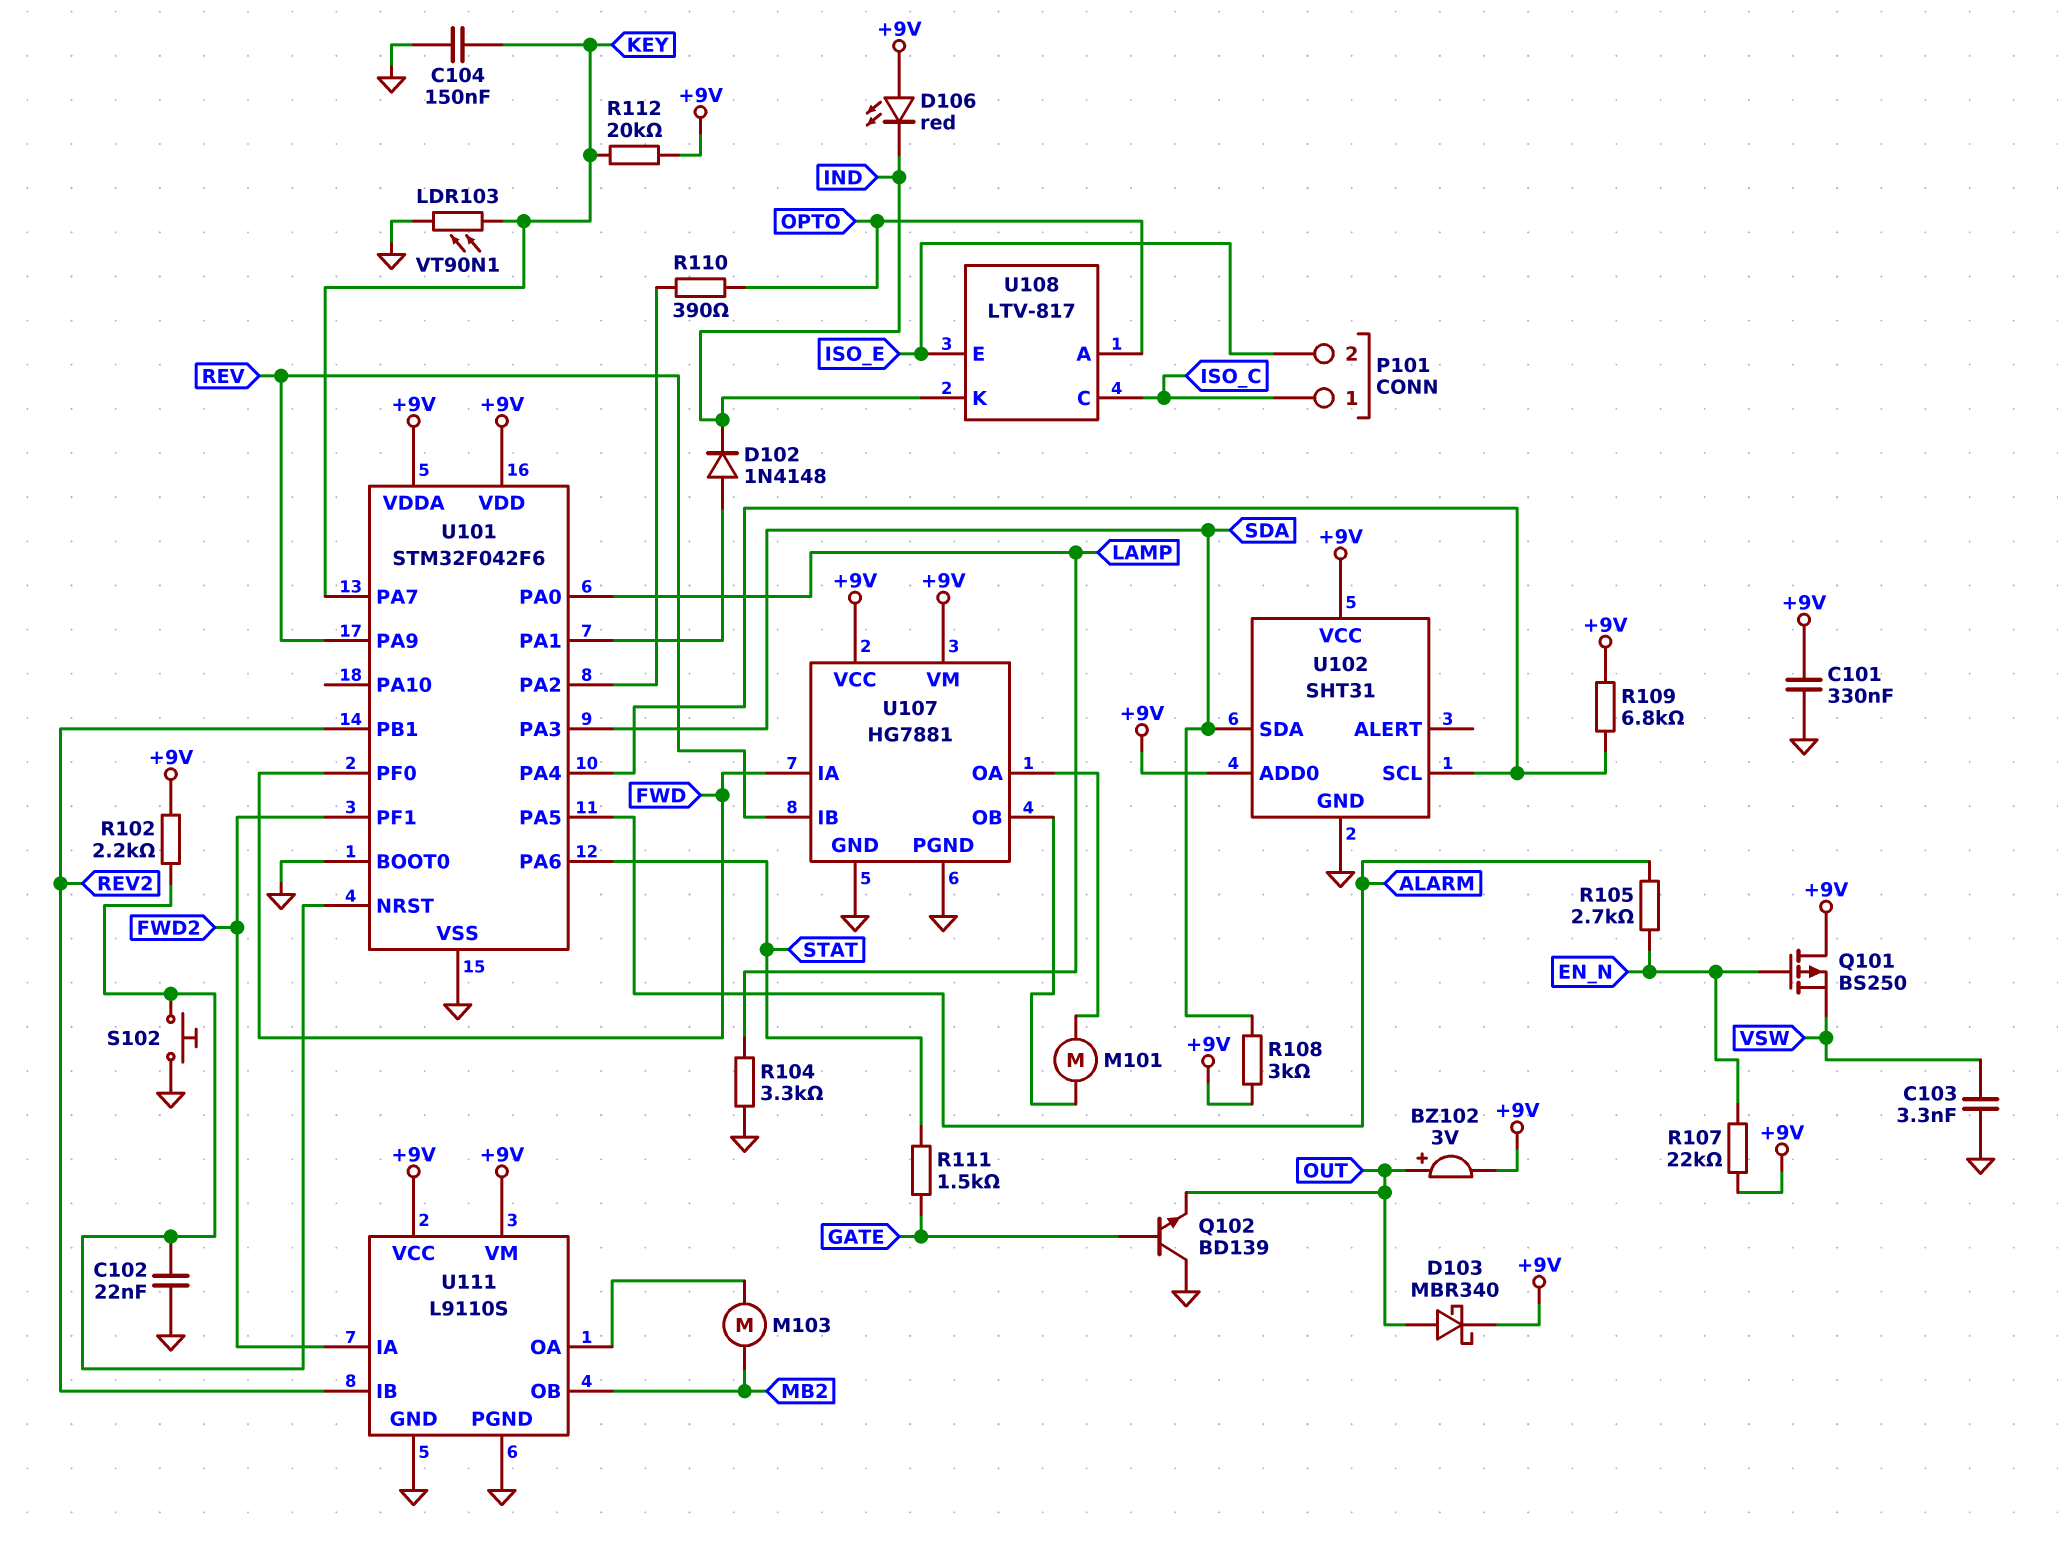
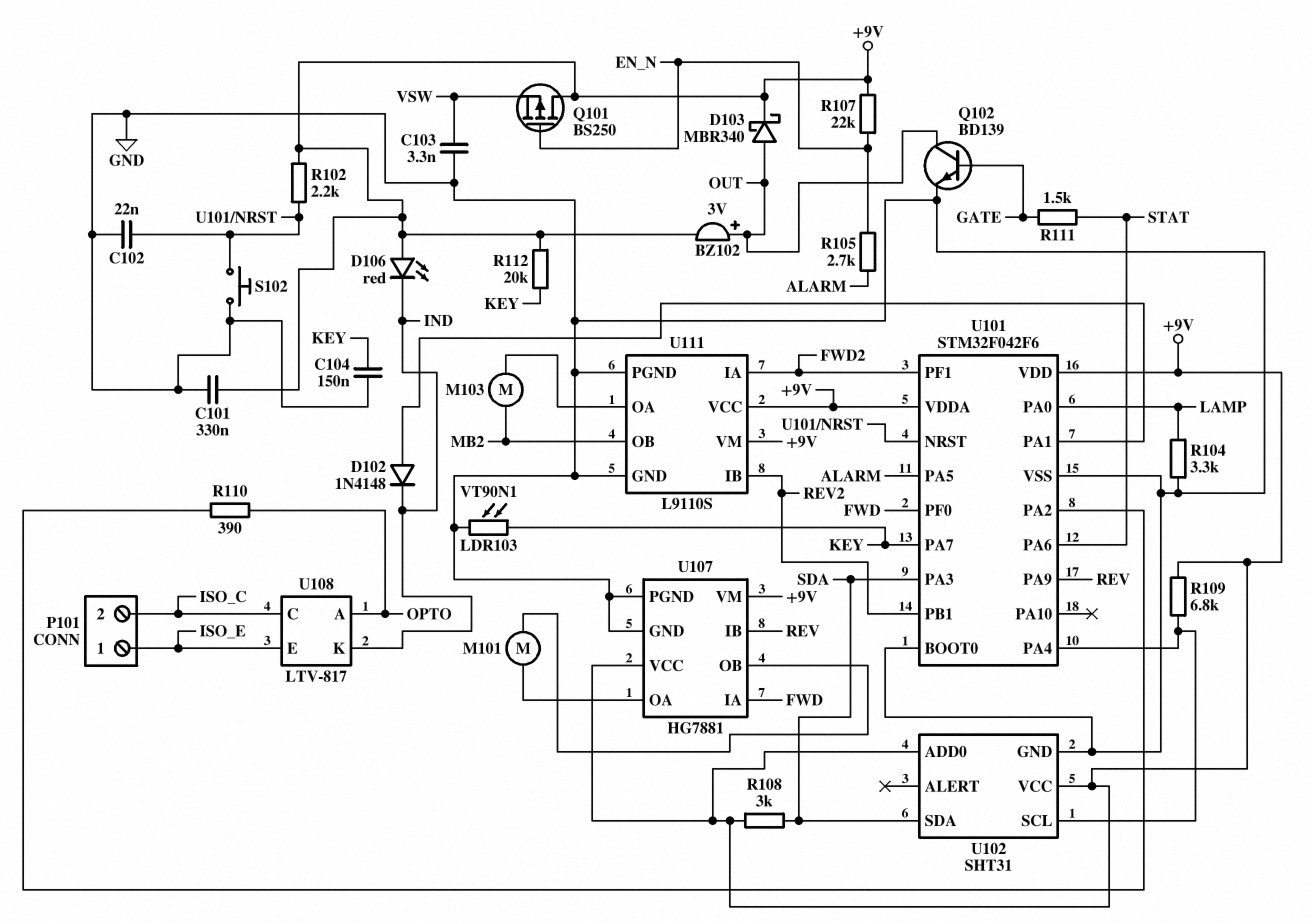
P101 pin 1: ISO_C -> ISO_E
P101 pin 2: ISO_E -> ISO_C
Q102: NPN BD139 (B GATE, C GND, E OUT) -> NPN BD139 (B GATE, C OUT, E GND)

